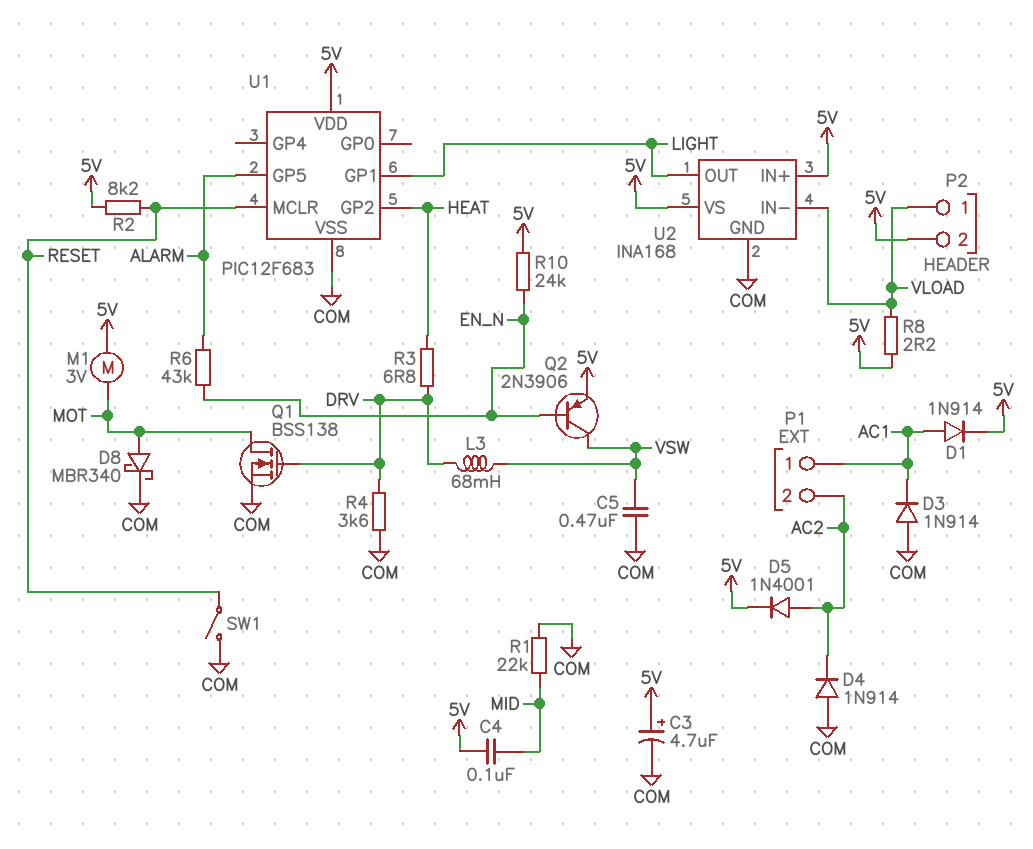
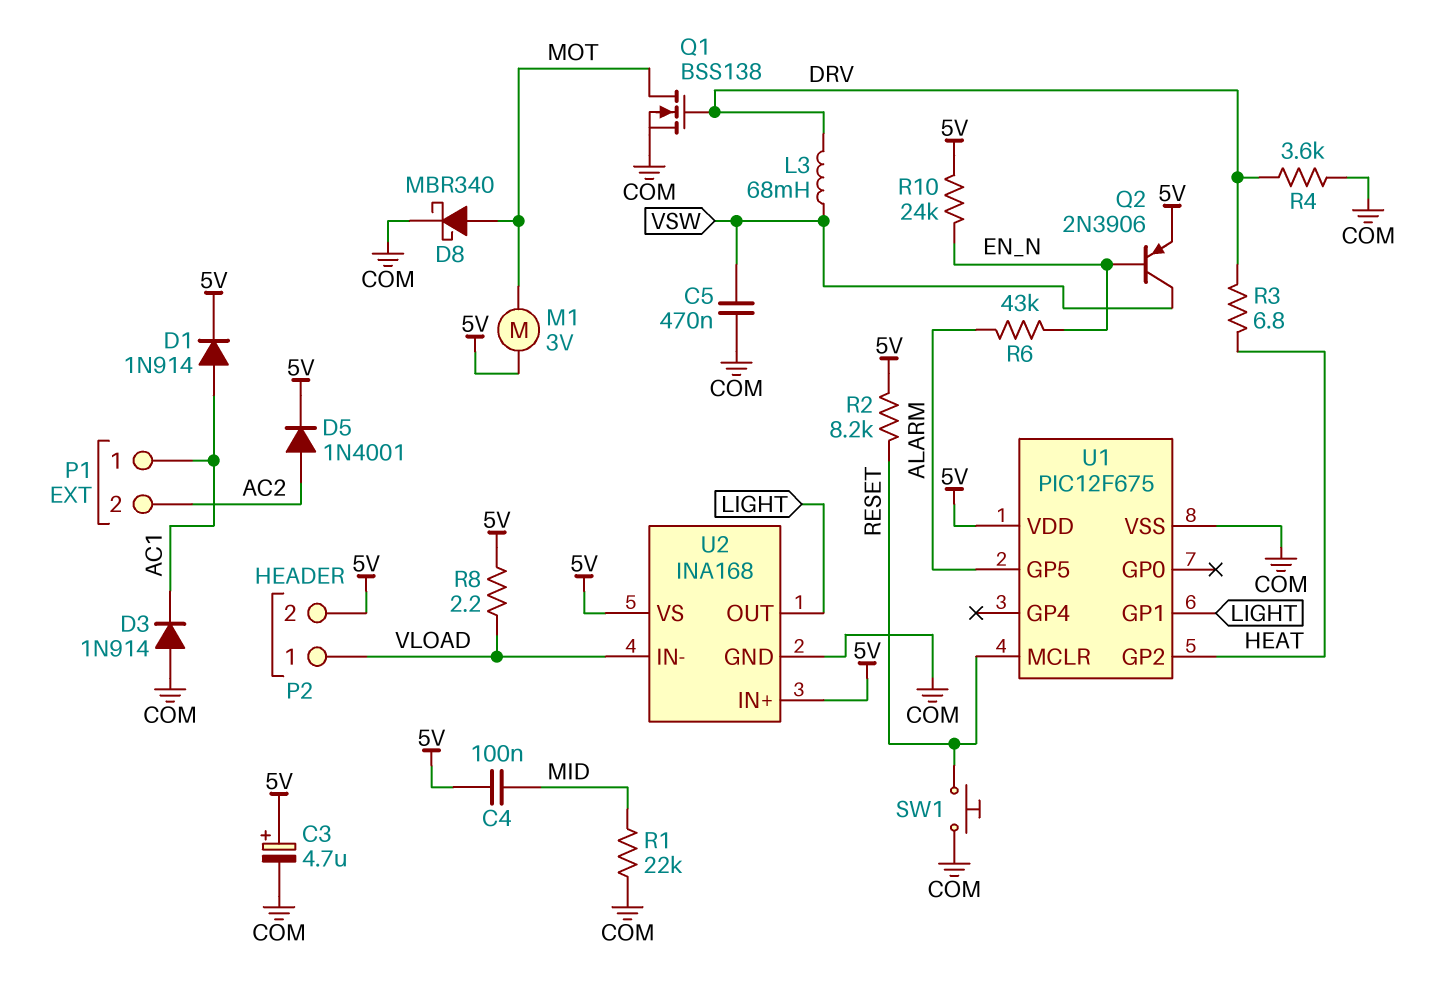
D4: diode 1N914 (A COM, K AC2) -> none
SW1: switch (COM, RESET) -> button (COM, RESET)
U1: PIC12F683 -> PIC12F675

